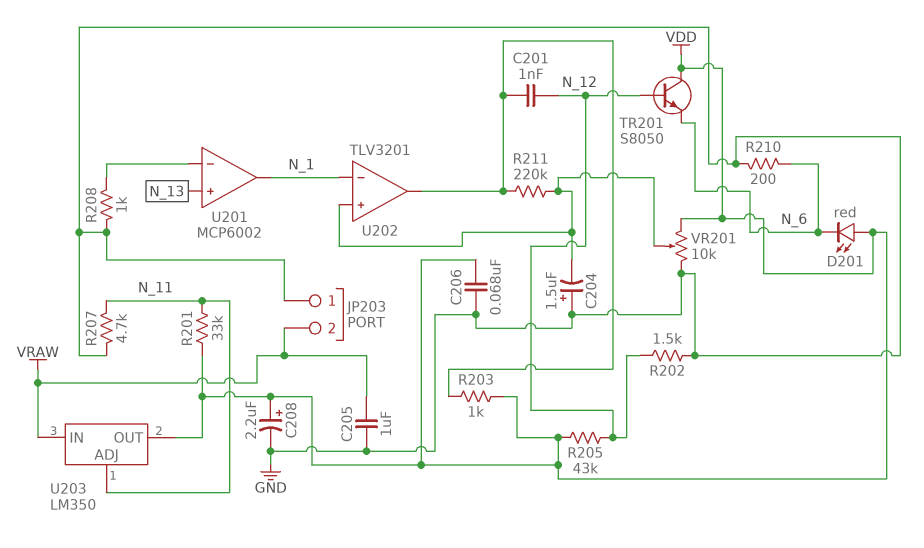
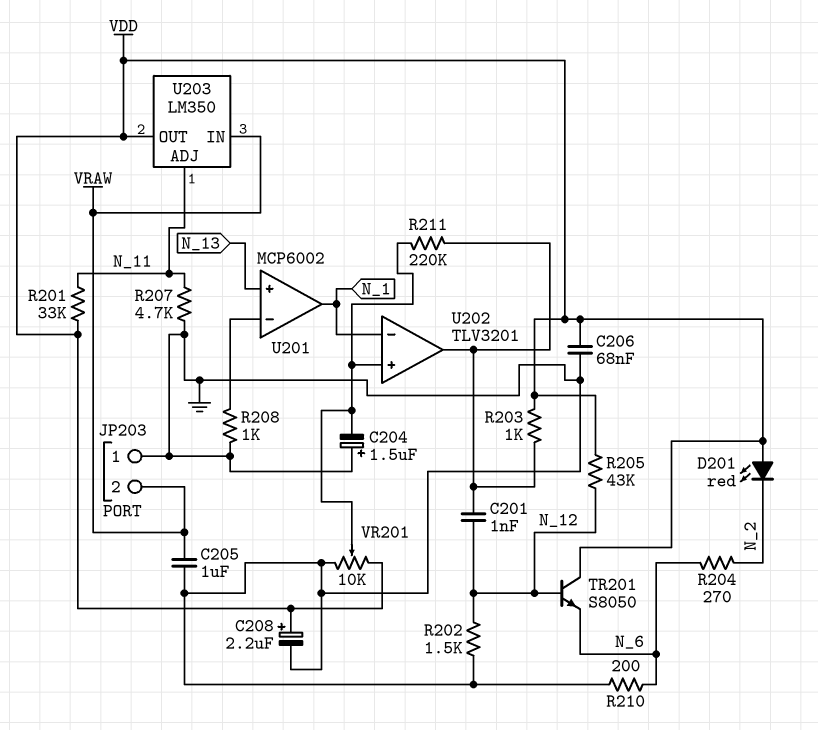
D201: LED red (A VDD, K N_6) -> LED red (A VDD, K N_2)
R204: none -> 270 (N_2, N_6)

